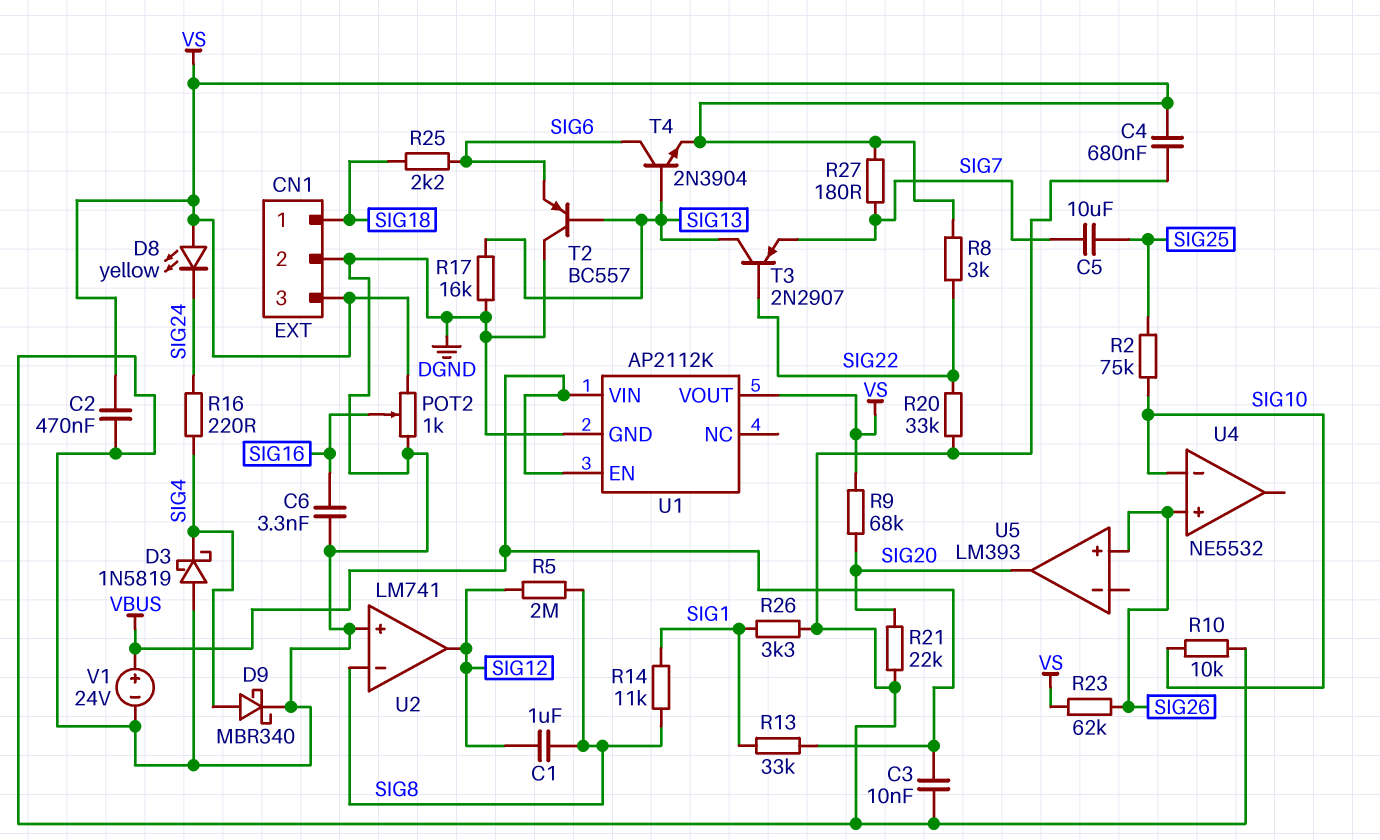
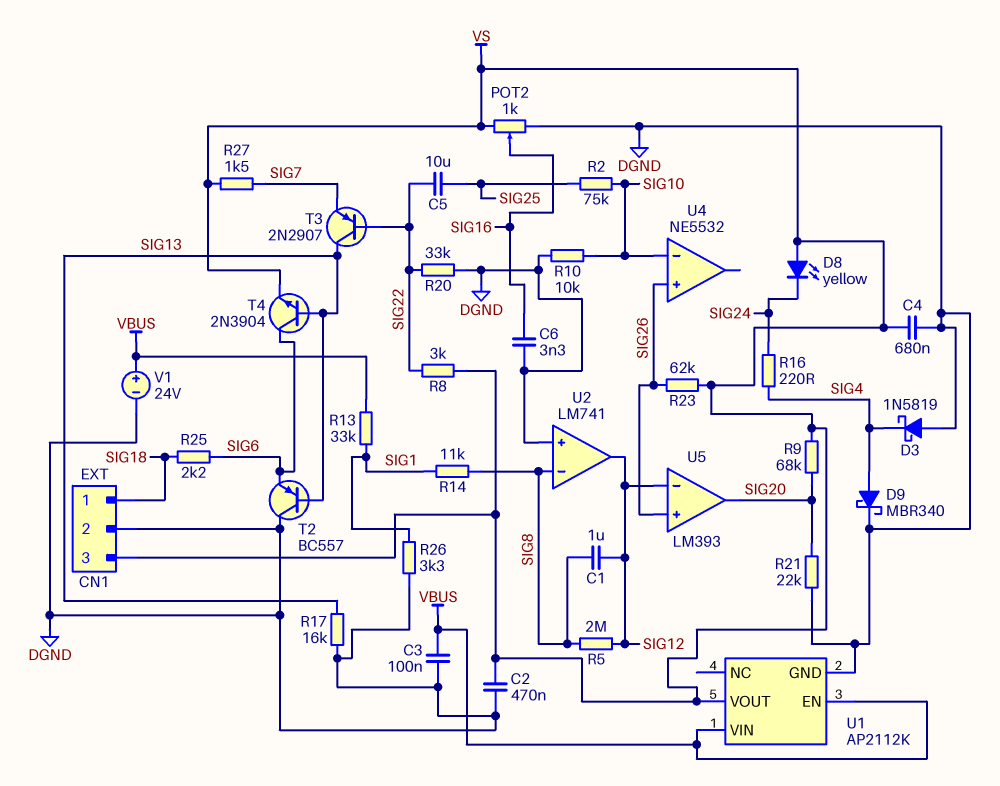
C3: 10nF (DGND, VBUS) -> 100nF (DGND, VBUS)
C5: 10uF (SIG7, SIG25) -> 10uF (SIG22, SIG25)
R27: 180 (SIG7, VS) -> 1.5k (SIG7, VS)
U5 pin in-: none -> SIG12

